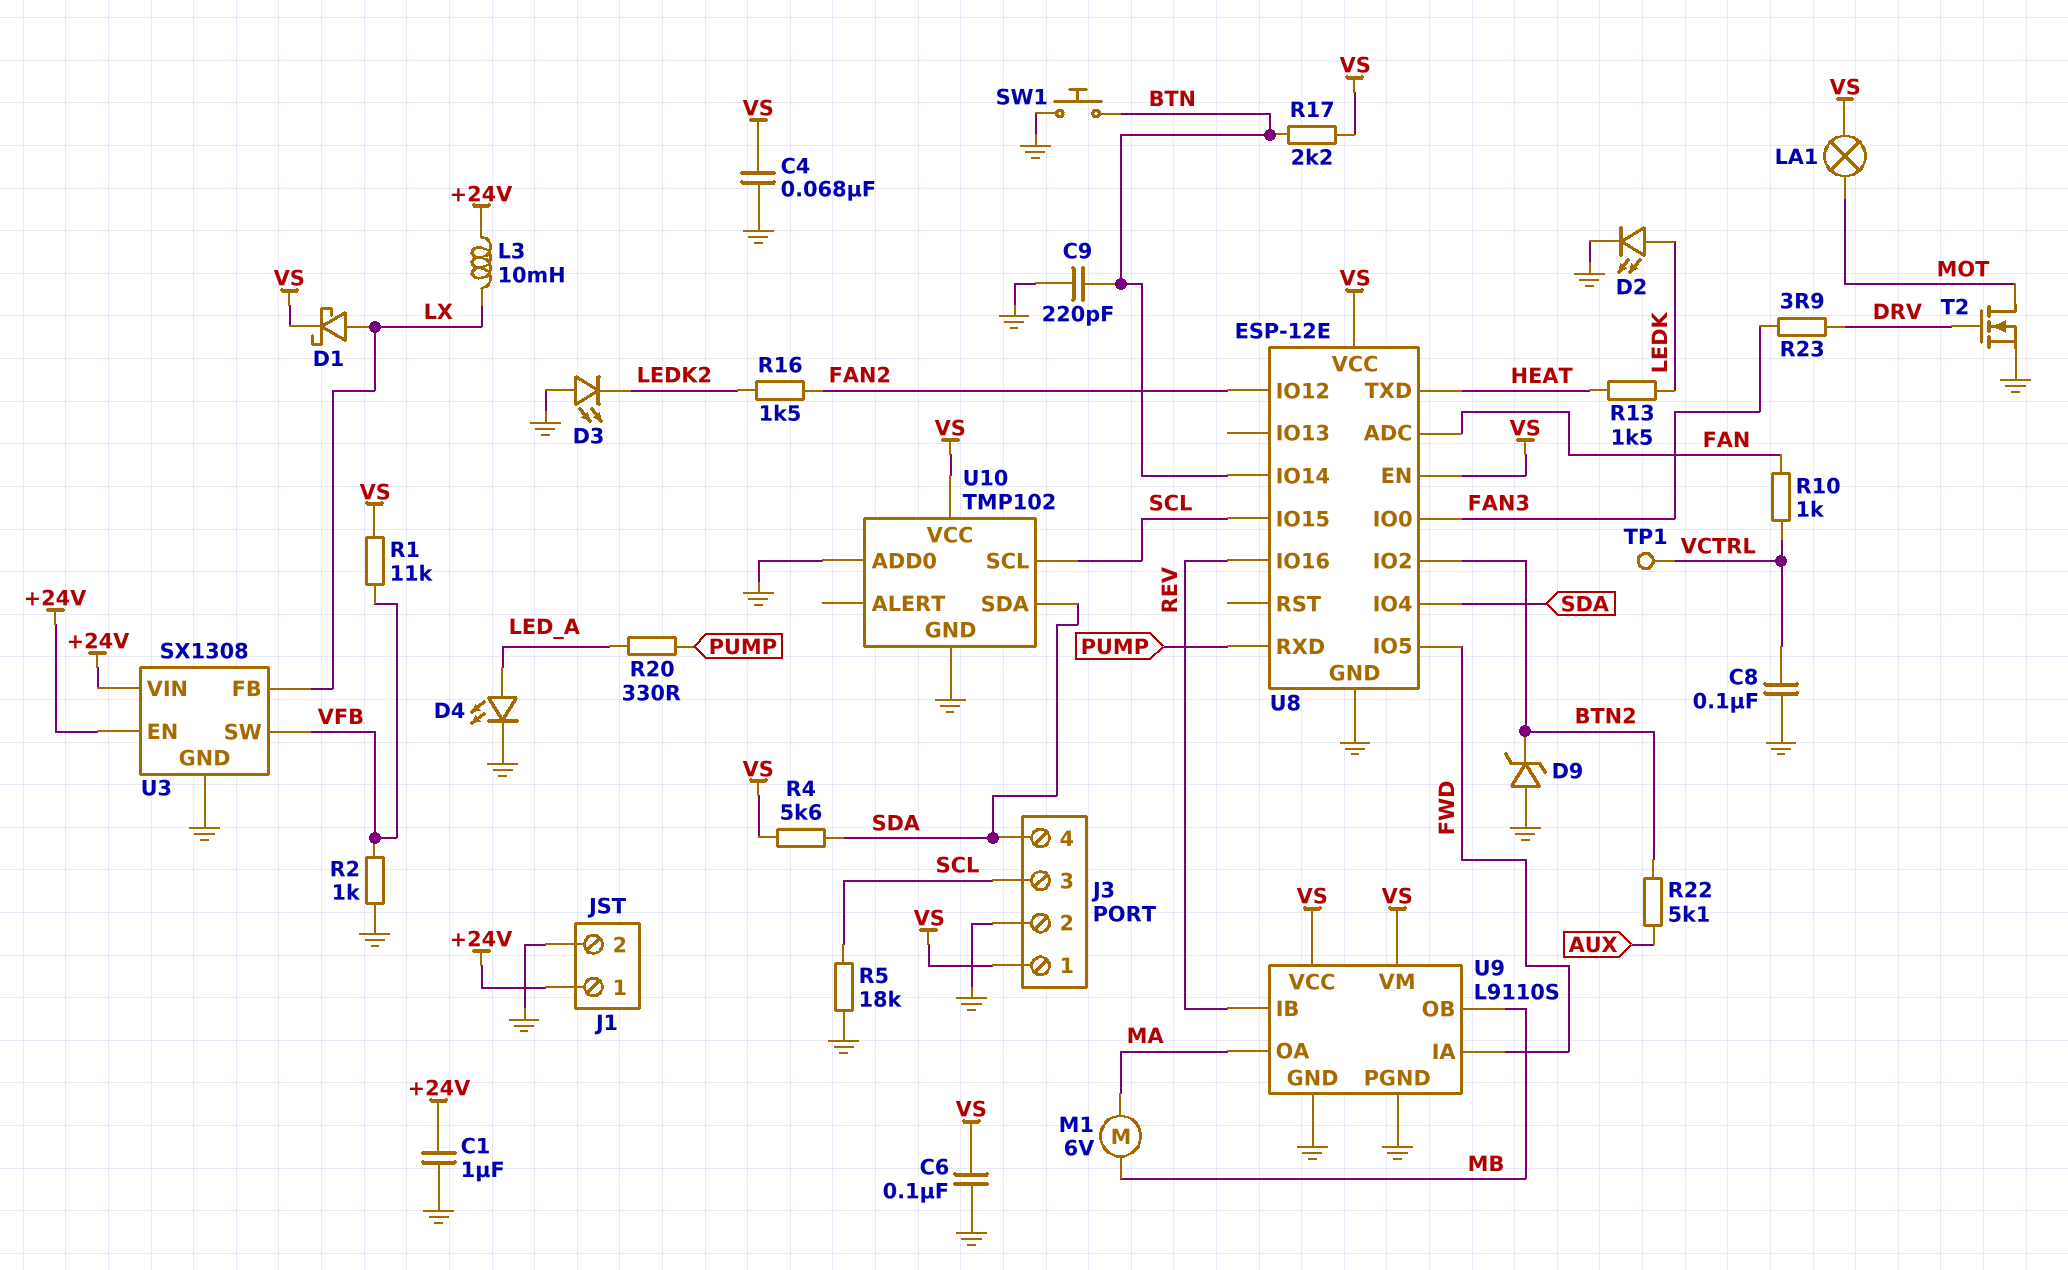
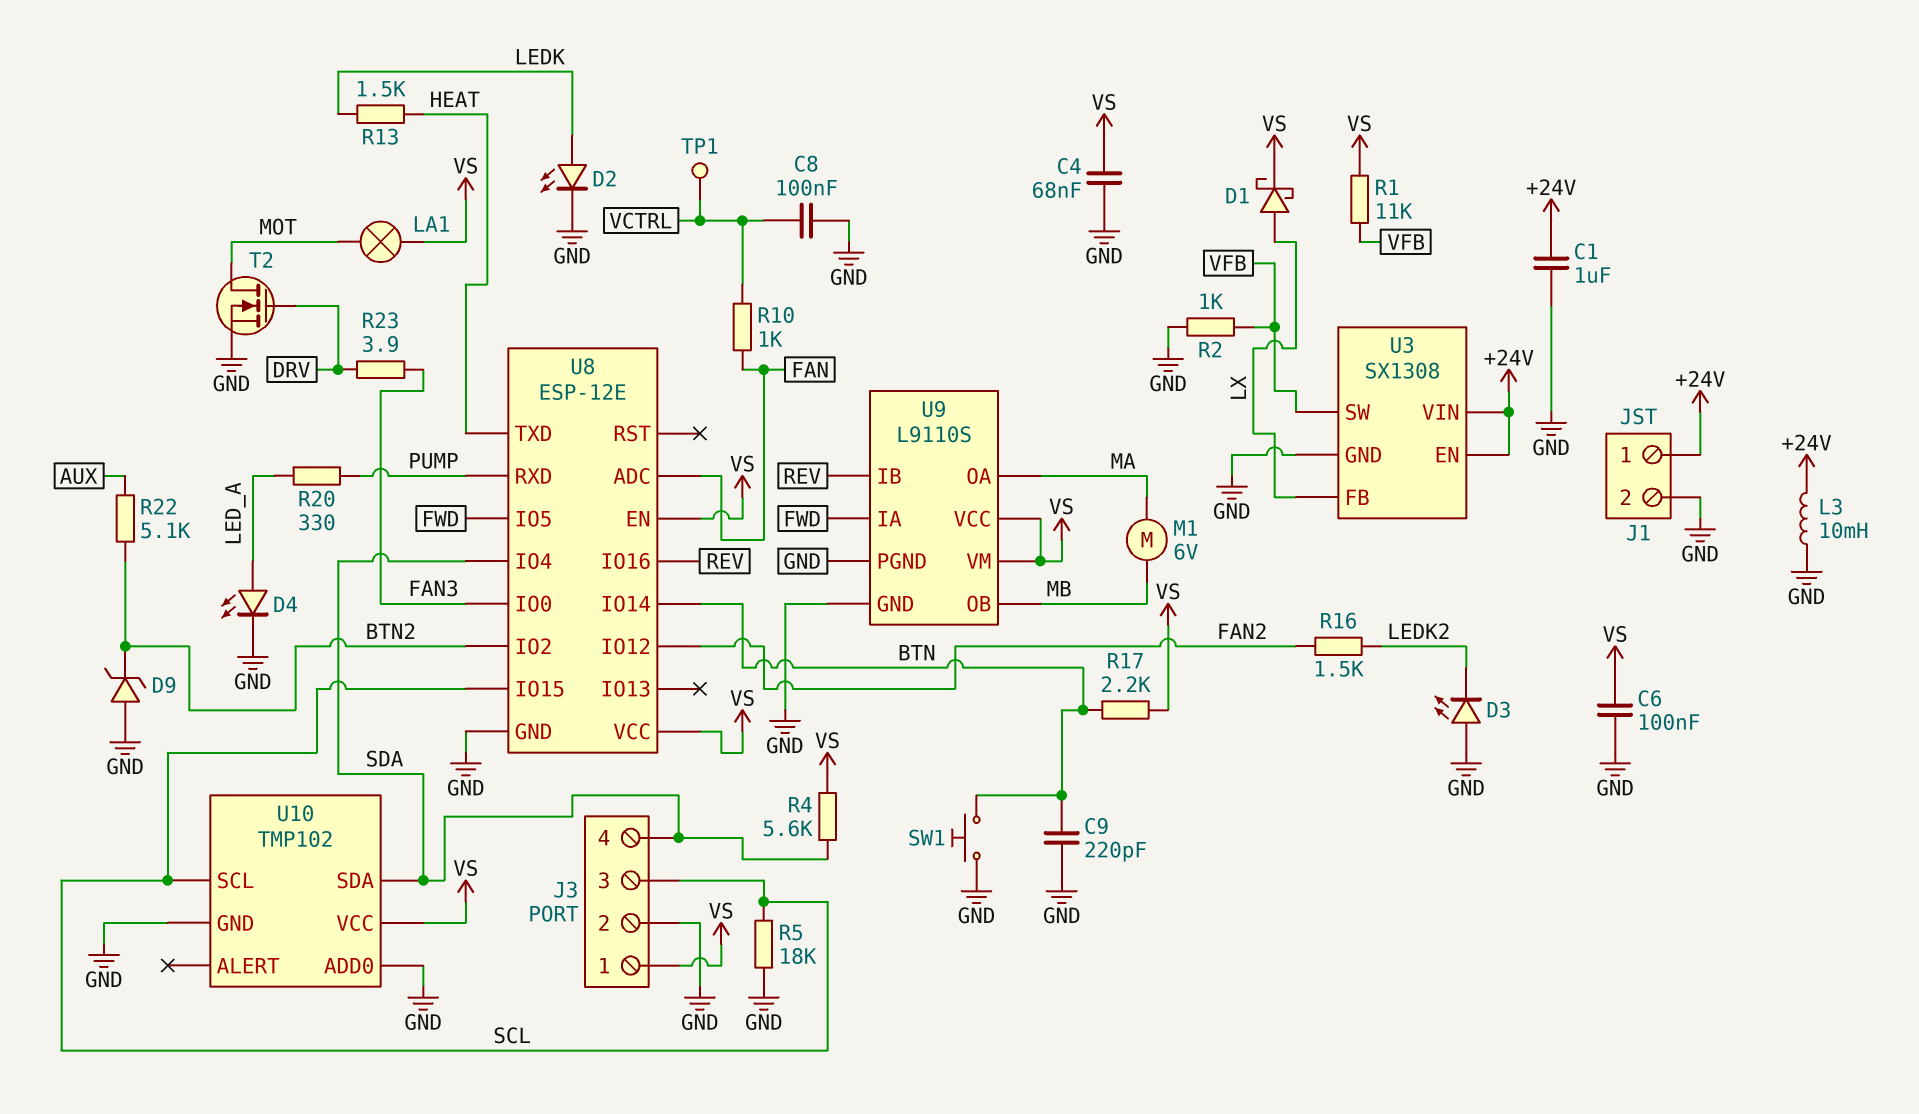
L3: 10mH (+24V, LX) -> 10mH (+24V, GND)

